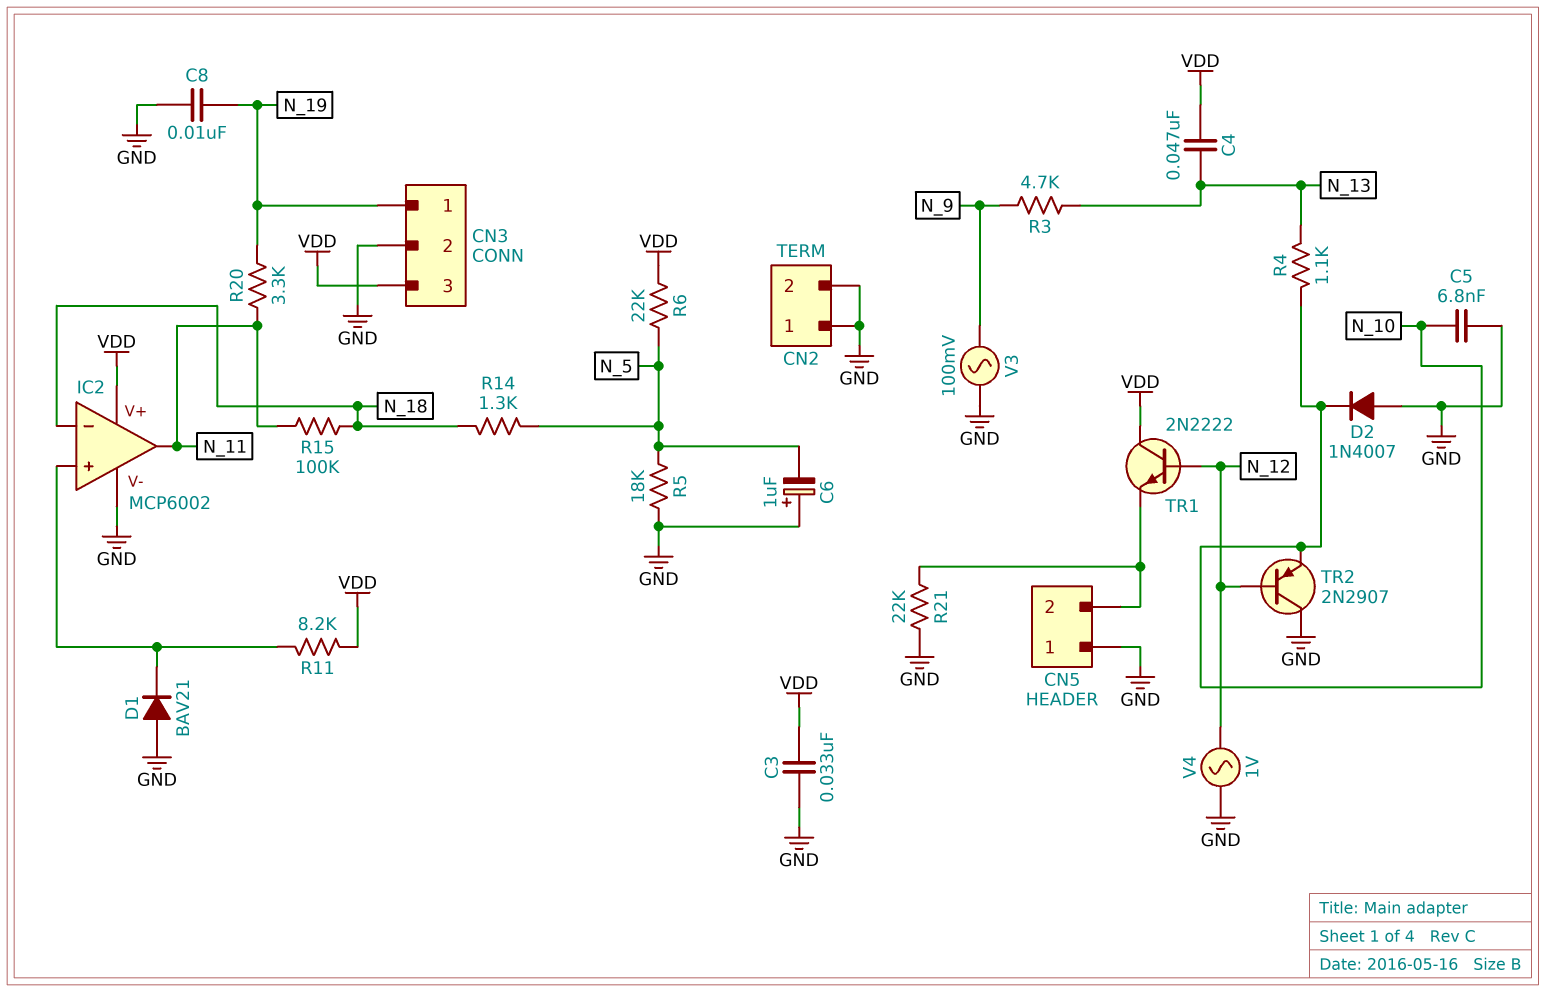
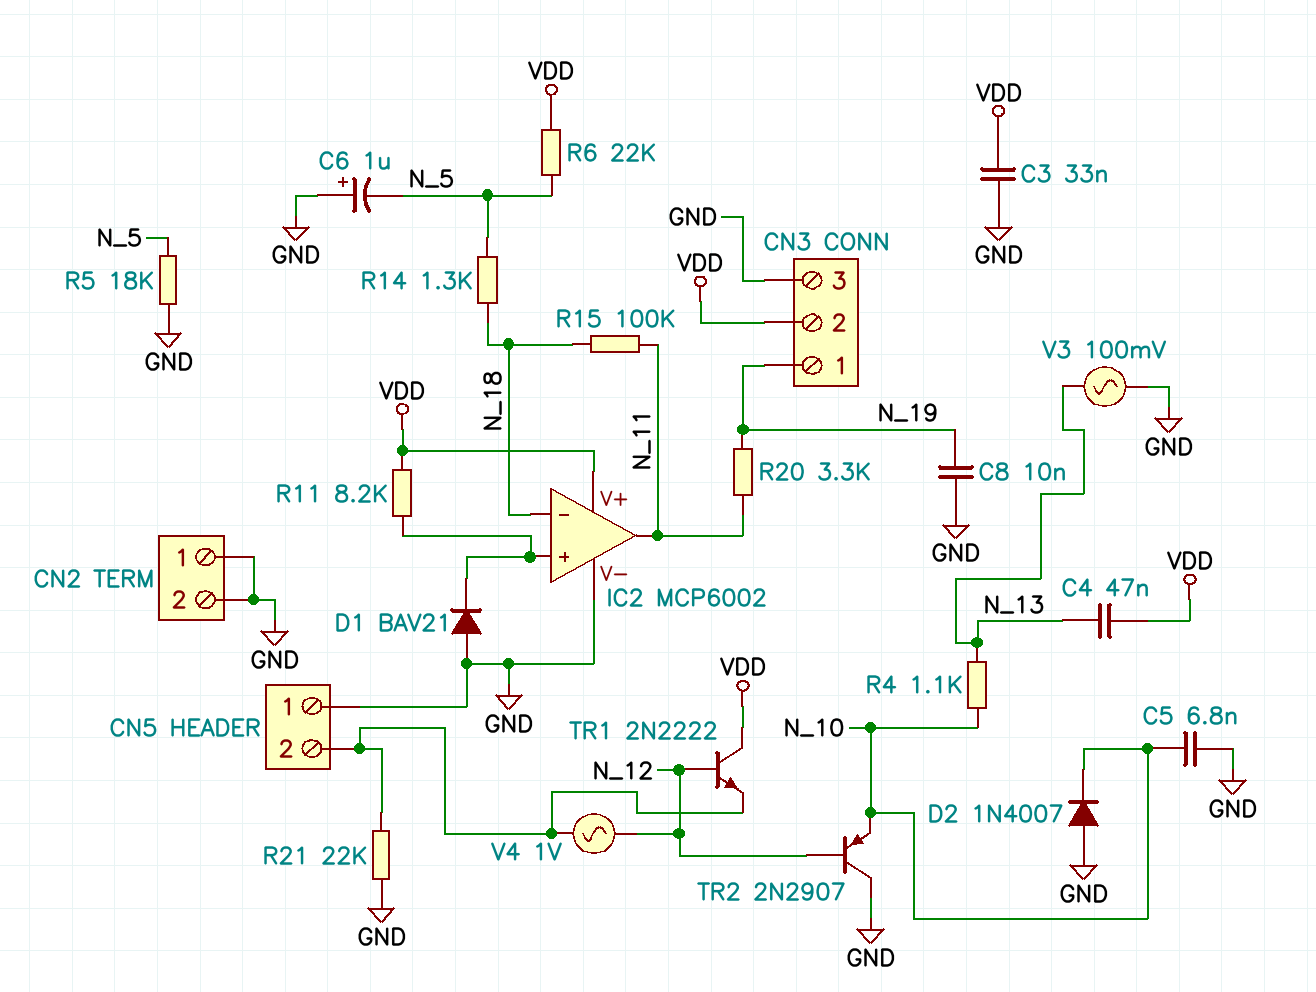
CN3 pin 2: GND -> VDD
CN3 pin 3: VDD -> GND
R3: 4.7k (N_9, N_13) -> none
V3: AC 100mV (GND, N_9) -> AC 100mV (GND, N_13)
V4: AC 1V (GND, N_12) -> AC 1V (CN5/2, N_12)

